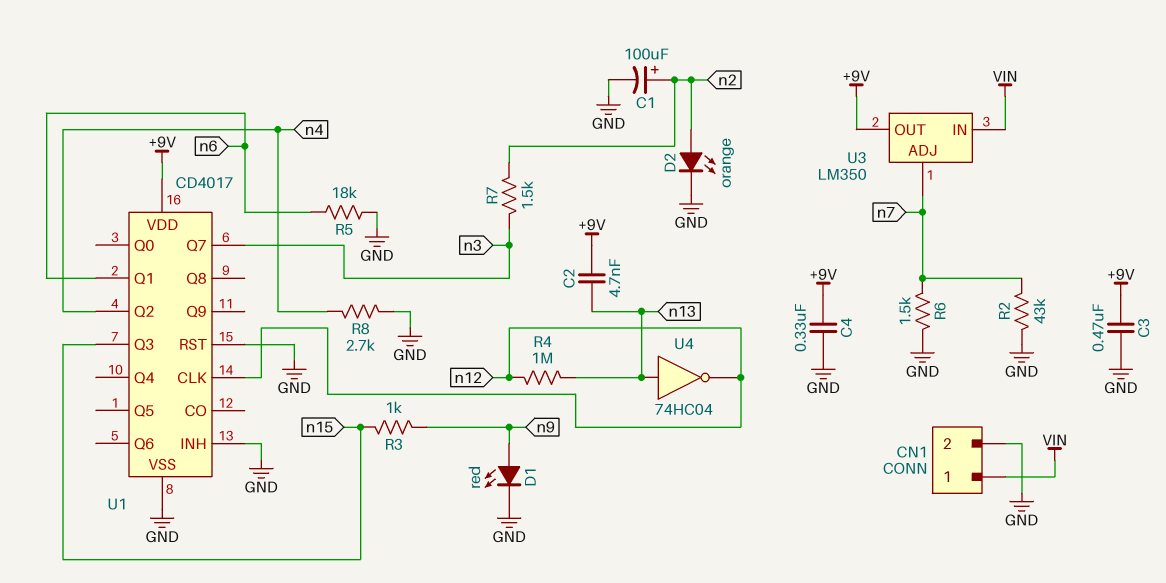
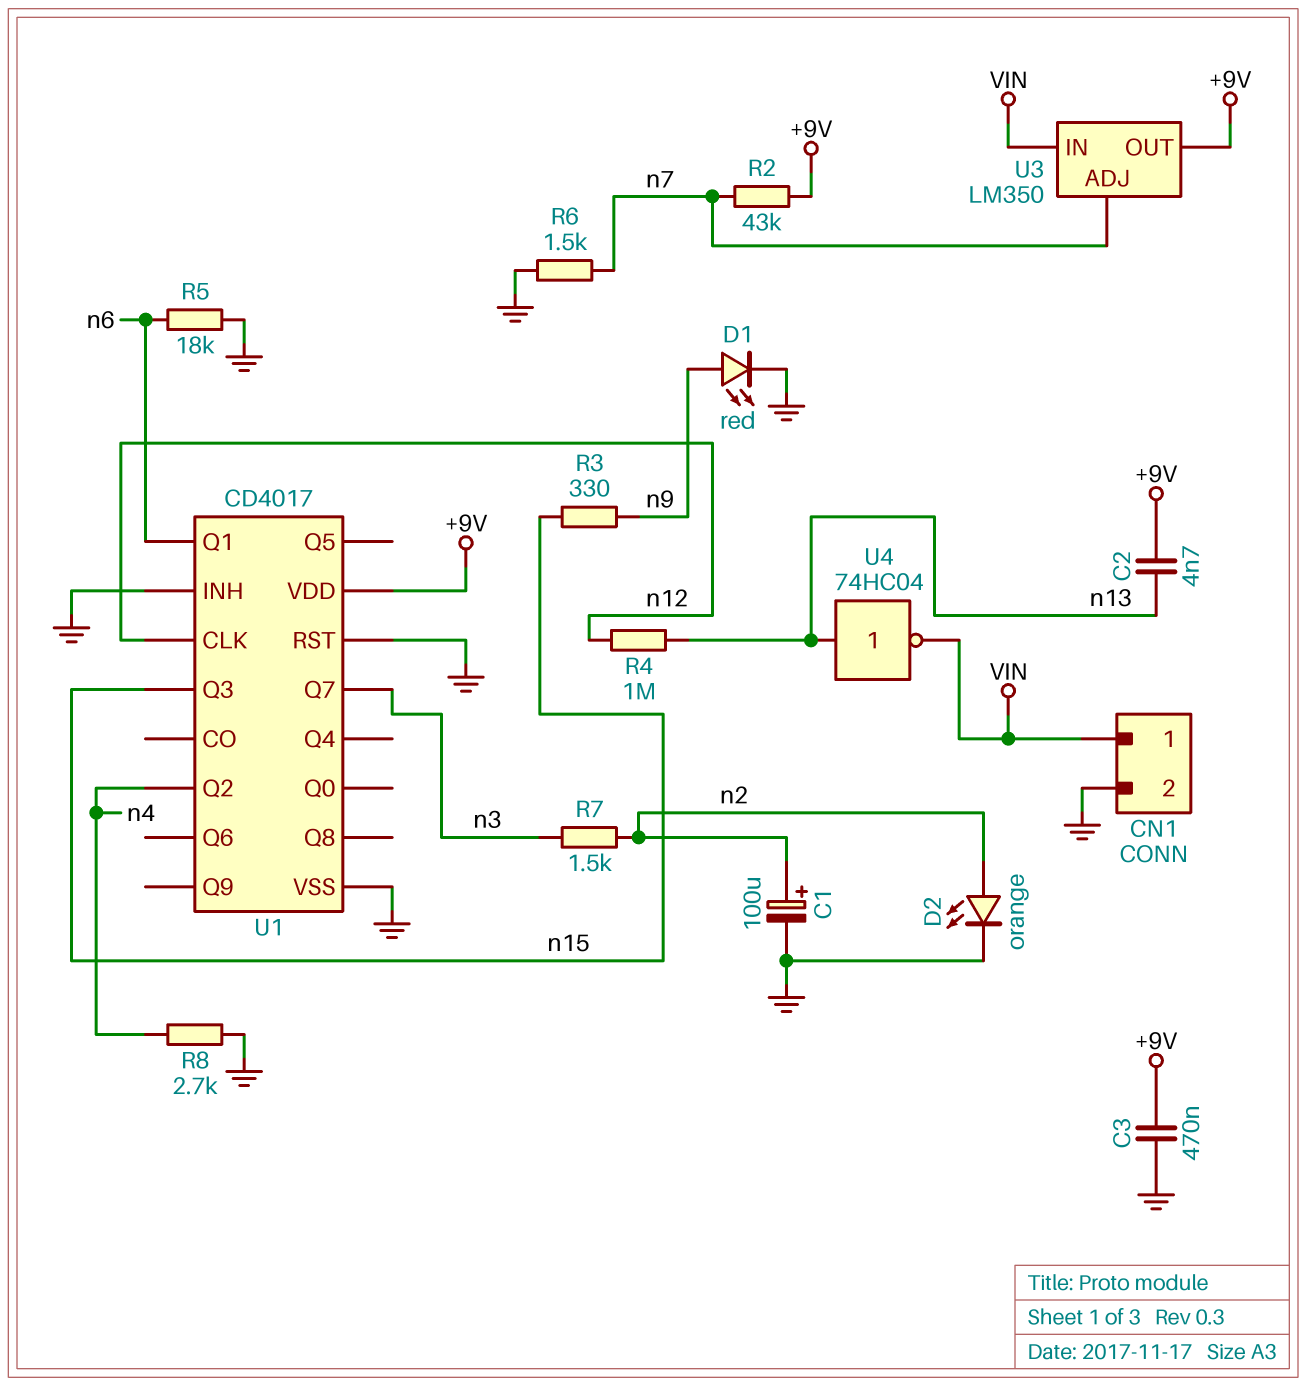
C4: 330nF (+9V, GND) -> none
R2: 43k (GND, n7) -> 43k (+9V, n7)
R3: 1k (n9, n15) -> 330 (n9, n15)
U4: NOT 74HC04 (in n13, out n12) -> NOT 74HC04 (in n13, out VIN)

